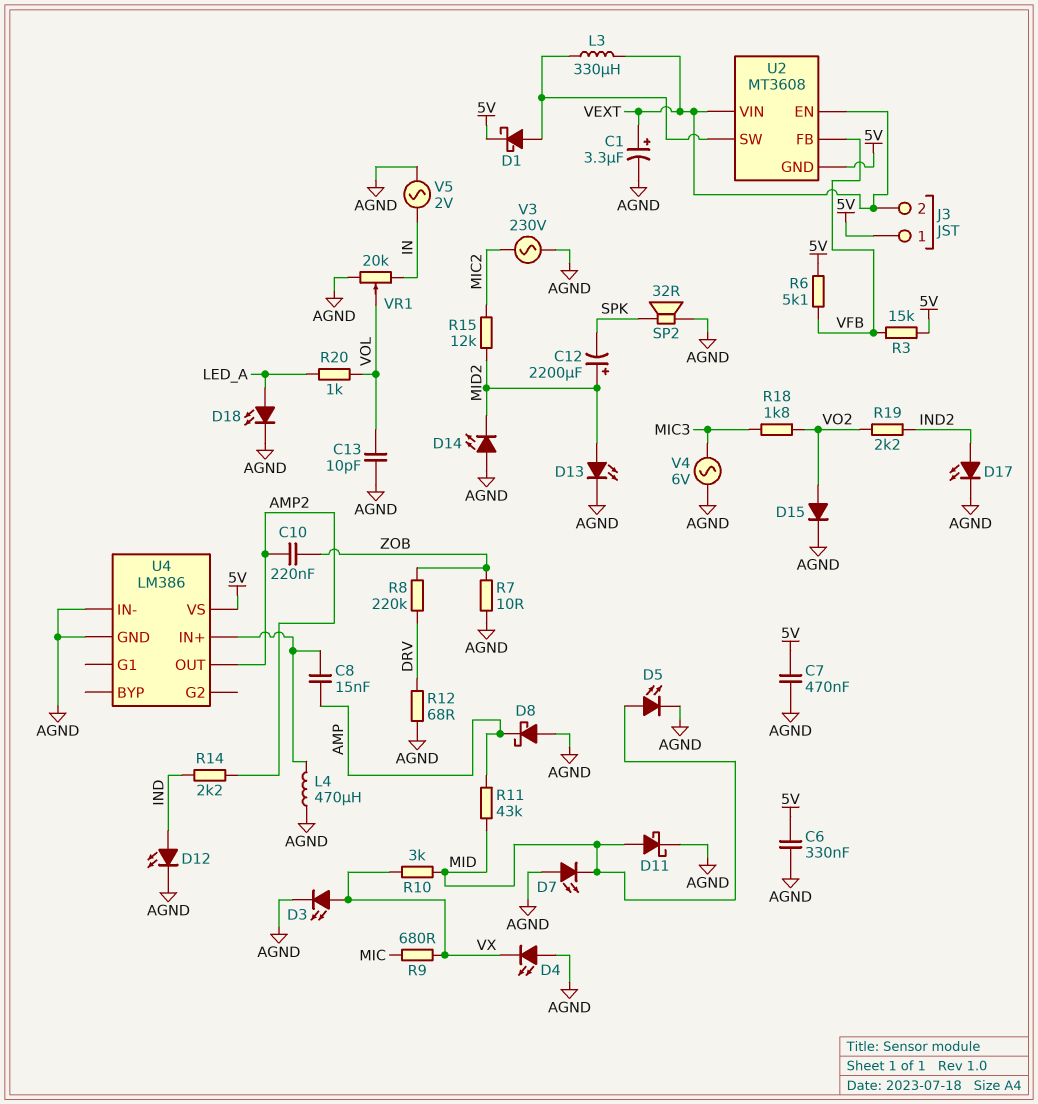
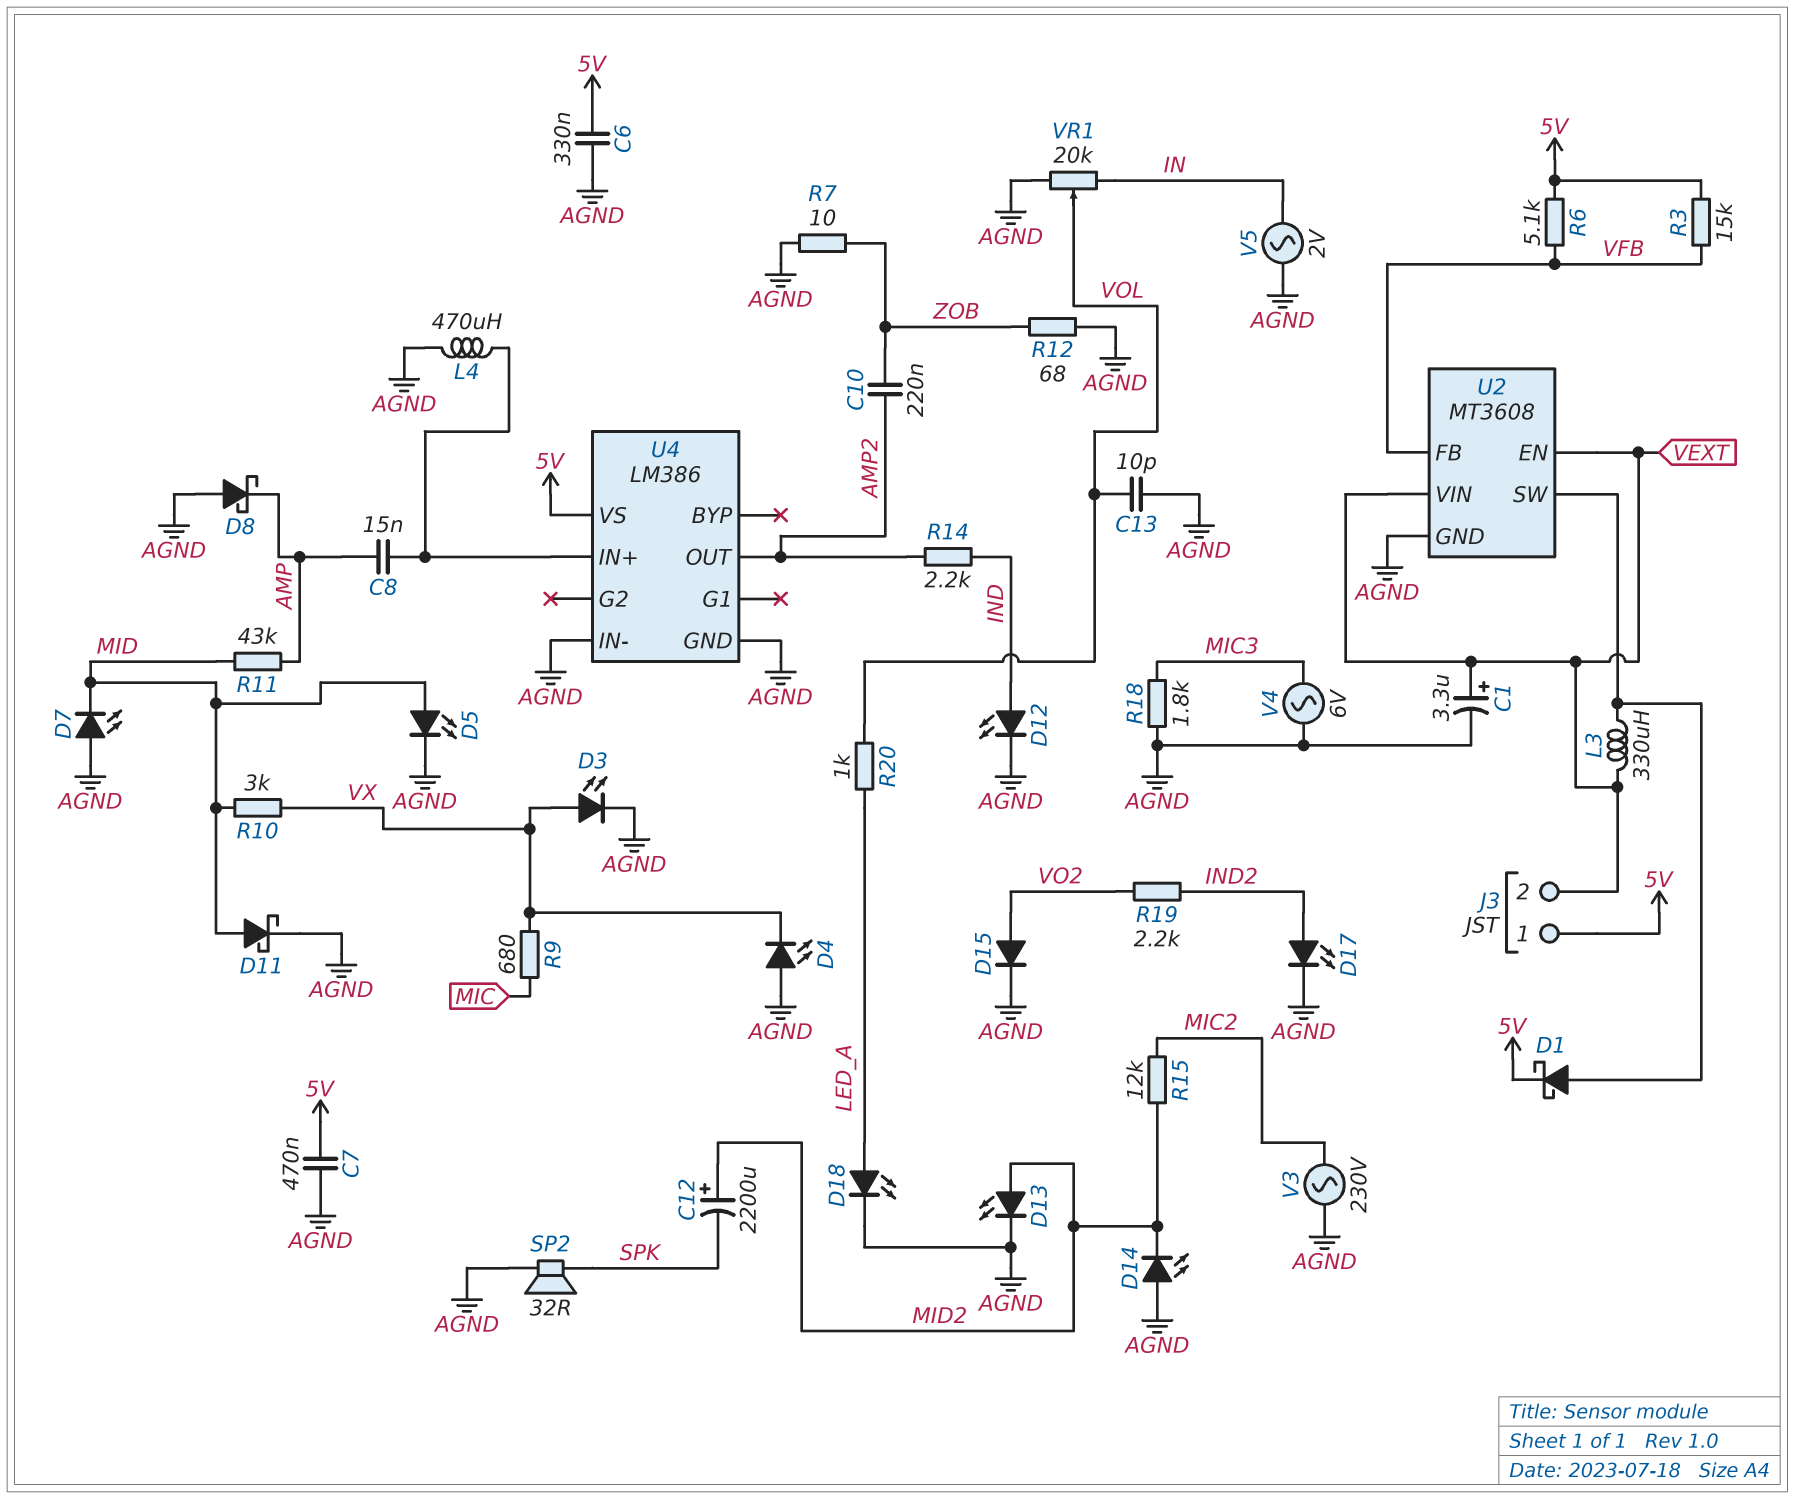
R8: 220k (DRV, ZOB) -> none
R12: 68 (AGND, DRV) -> 68 (AGND, ZOB)
R18: 1.8k (MIC3, VO2) -> 1.8k (AGND, MIC3)
U2 pin GND: 5V -> AGND

